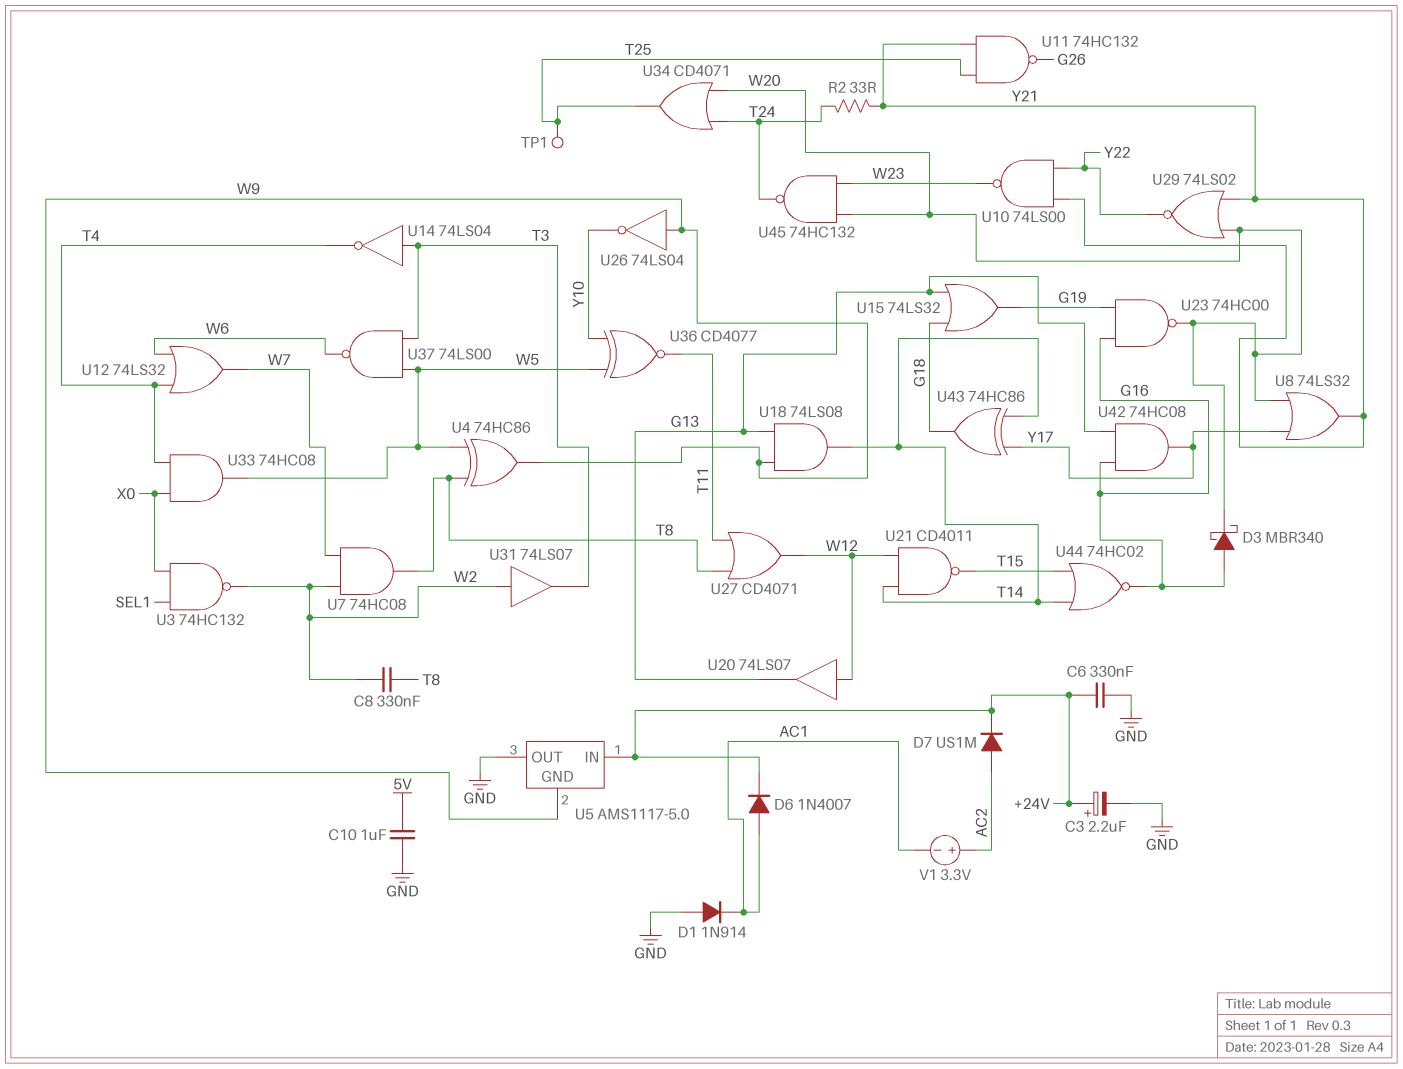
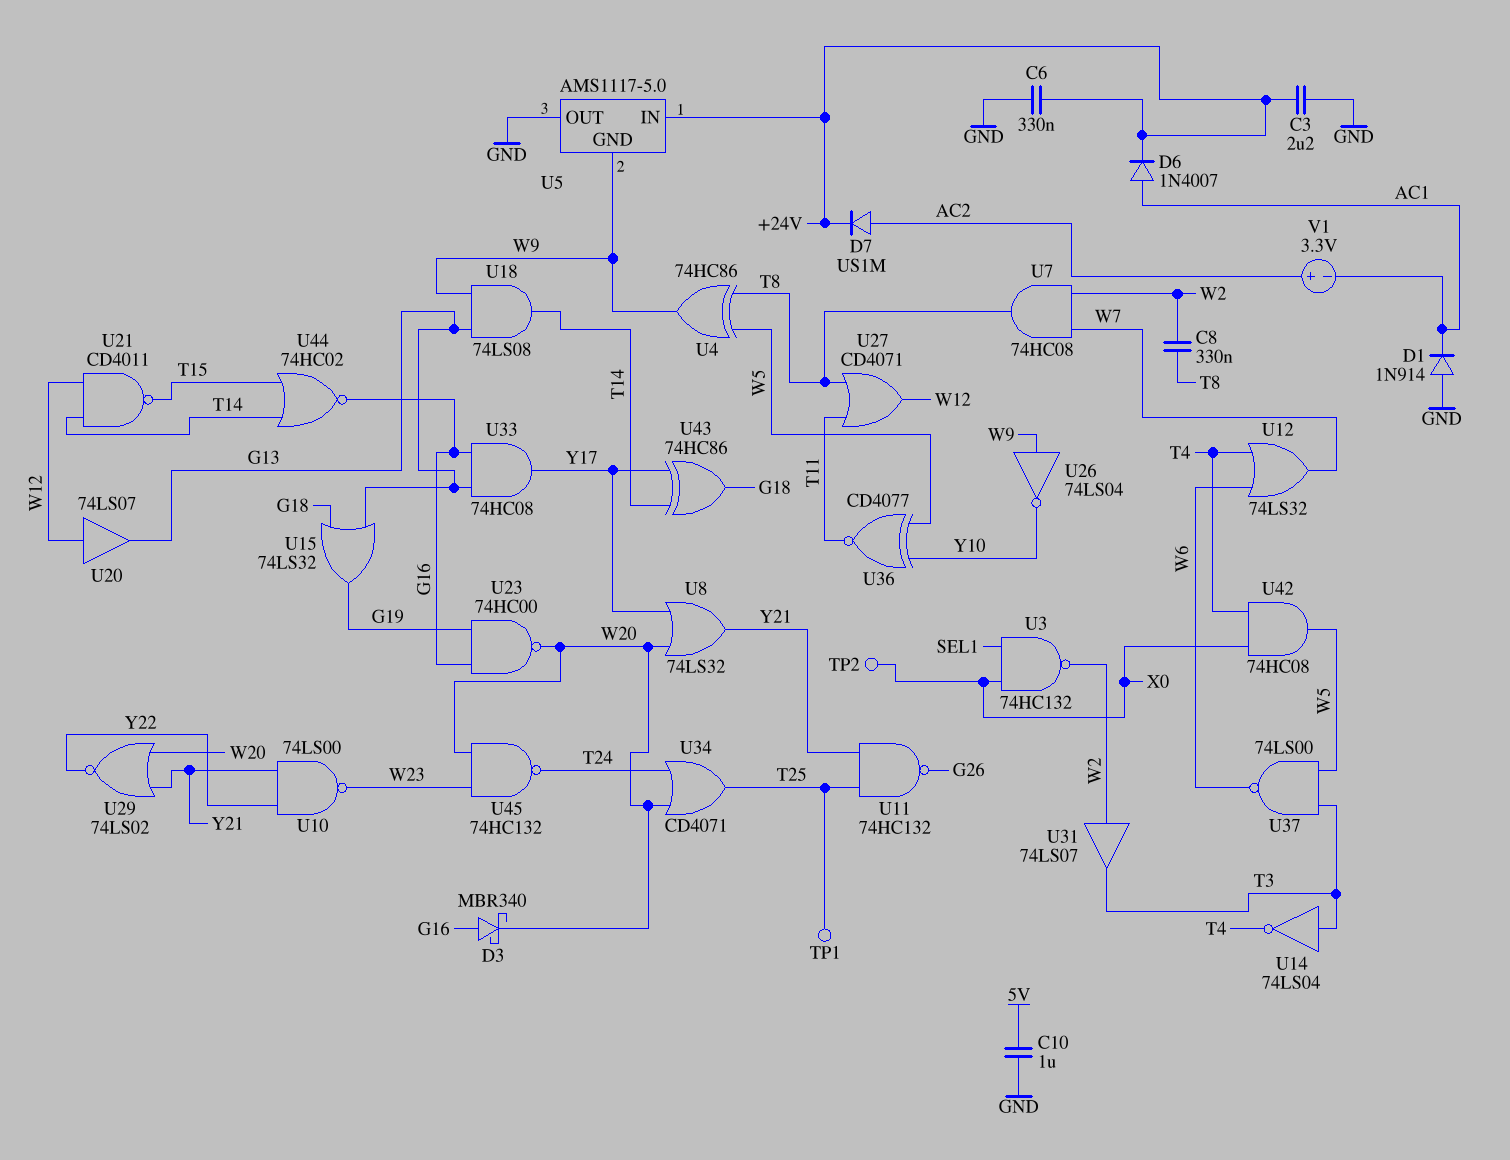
C3: 2.2uF (plus +24V, minus GND) -> 2.2uF (+24V, GND)
R2: 33 (T24, Y21) -> none
TP2: none -> test point (X0)
U33: AND 74HC08 (in T4, in X0, out W5) -> AND 74HC08 (in G13, in G16, out Y17)
U42: AND 74HC08 (in G13, in G16, out Y17) -> AND 74HC08 (in T4, in X0, out W5)

